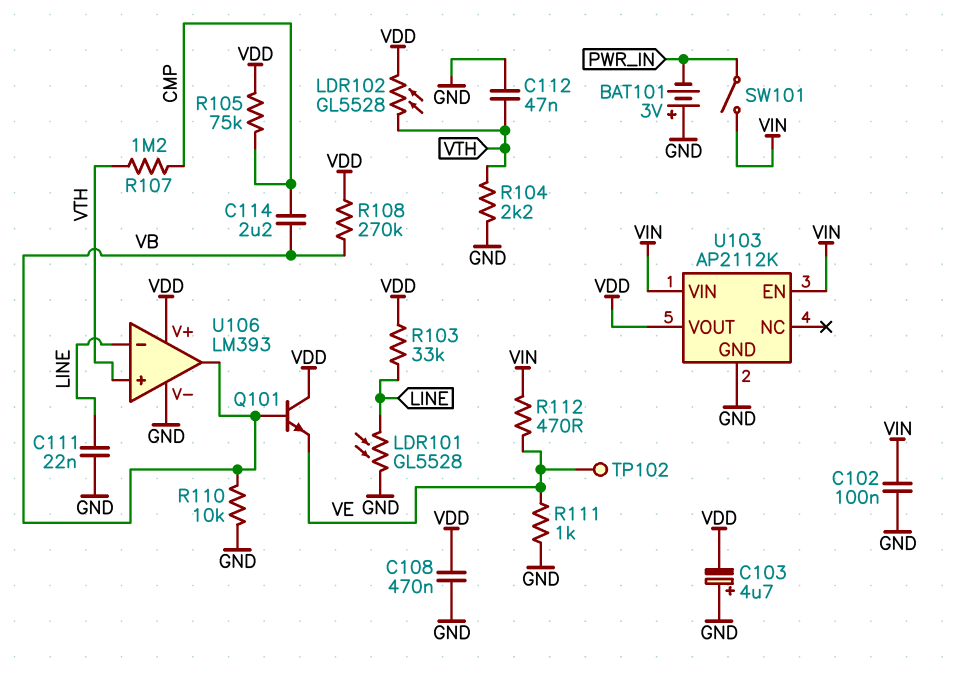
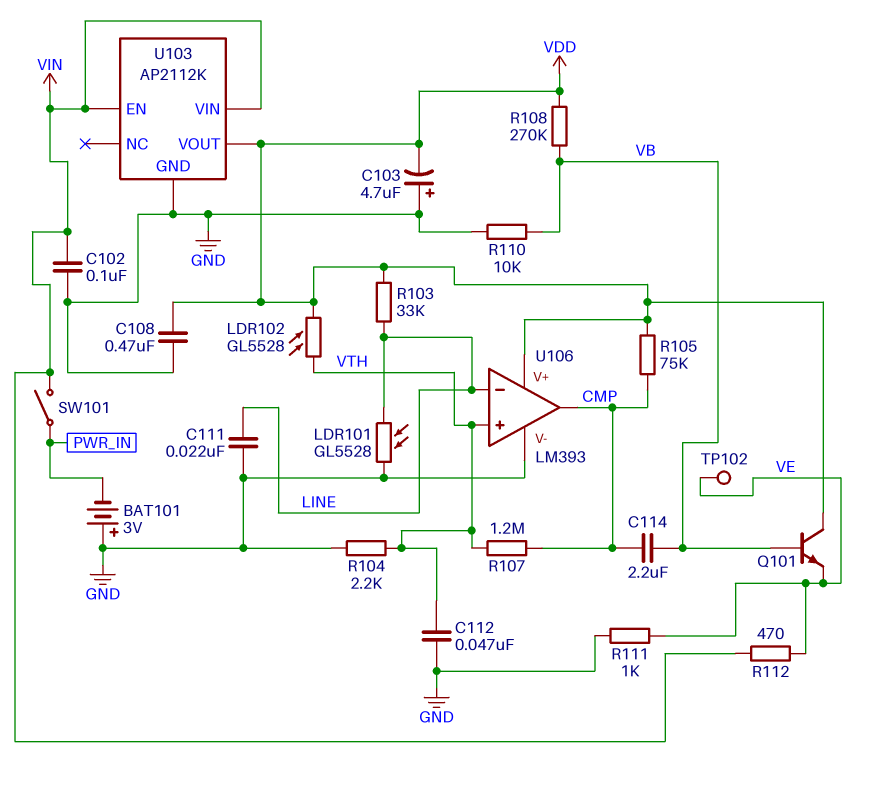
U106 pin out: VB -> CMP

